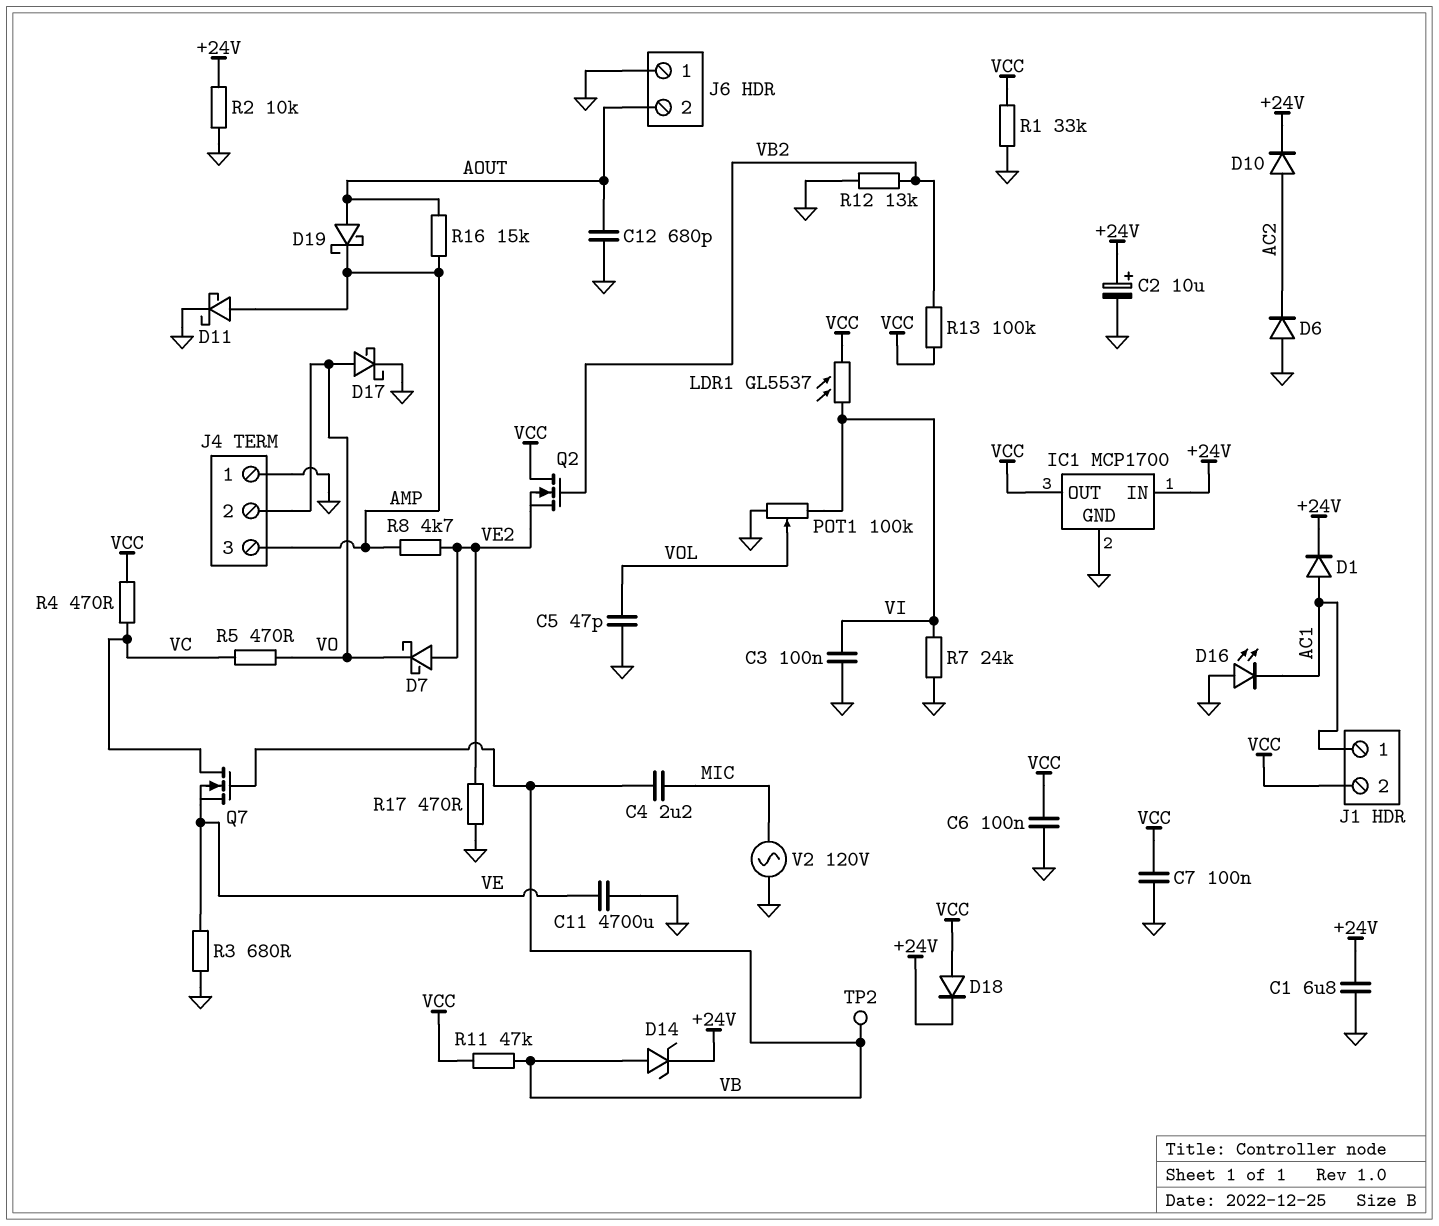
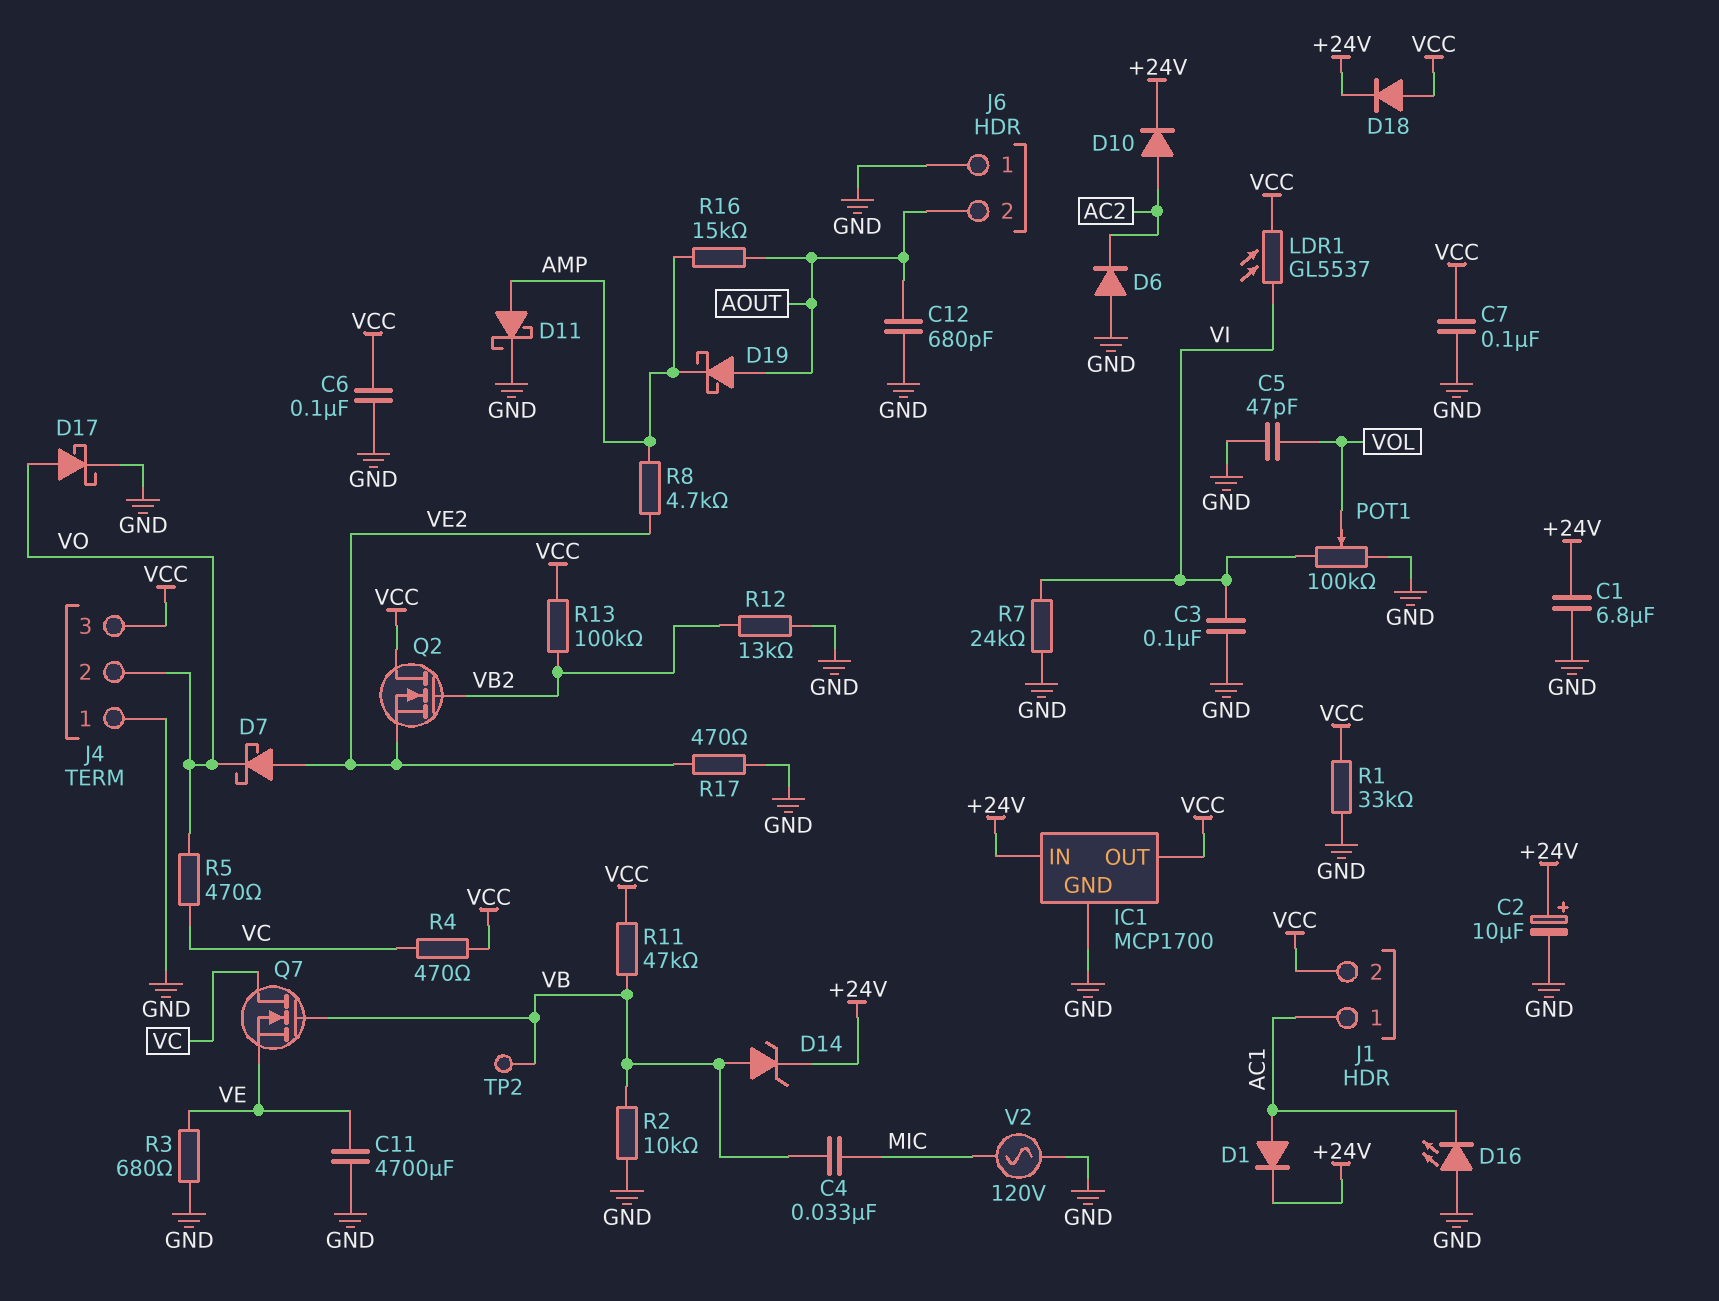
C4: 2.2uF (MIC, VB) -> 33nF (MIC, VB)
J4 pin 3: AMP -> VCC
R2: 10k (+24V, GND) -> 10k (GND, VB)

